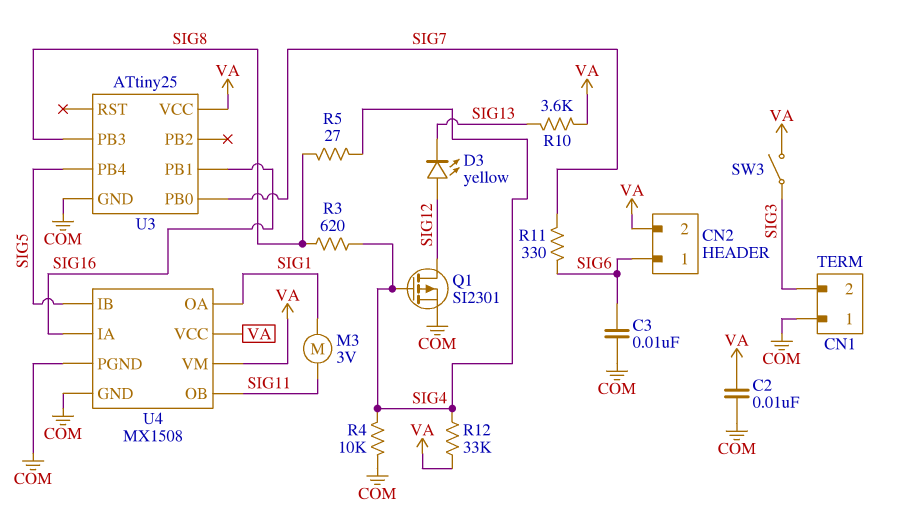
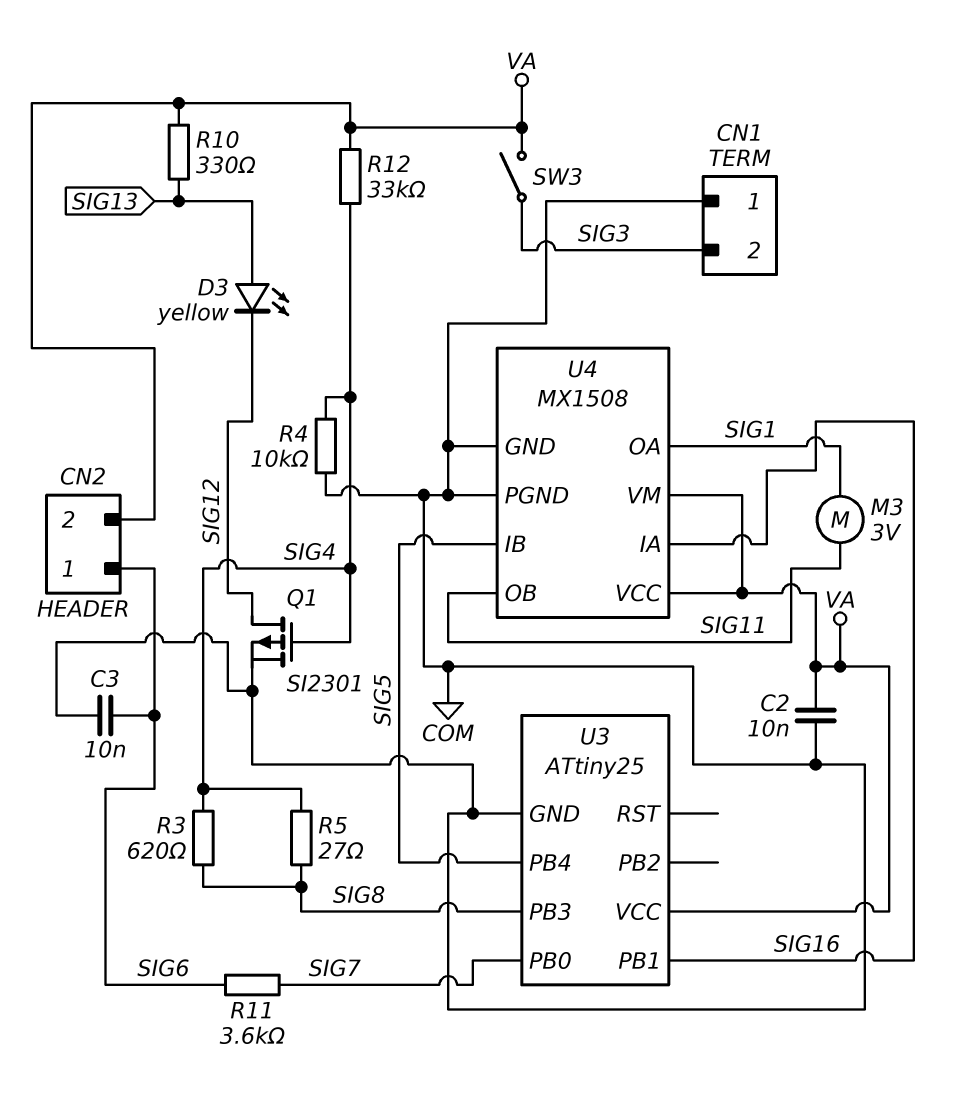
D3: LED yellow (A SIG12, K SIG13) -> LED yellow (A SIG13, K SIG12)
R10: 3.6k (SIG13, VA) -> 330 (SIG13, VA)
R11: 330 (SIG6, SIG7) -> 3.6k (SIG6, SIG7)

